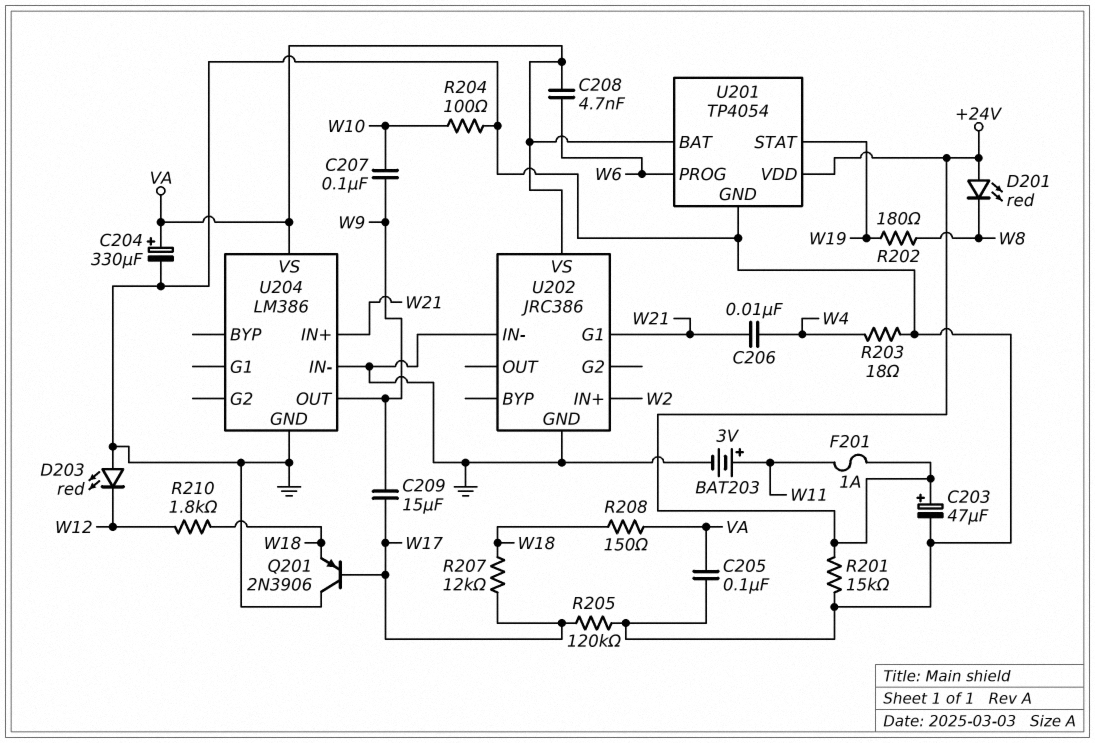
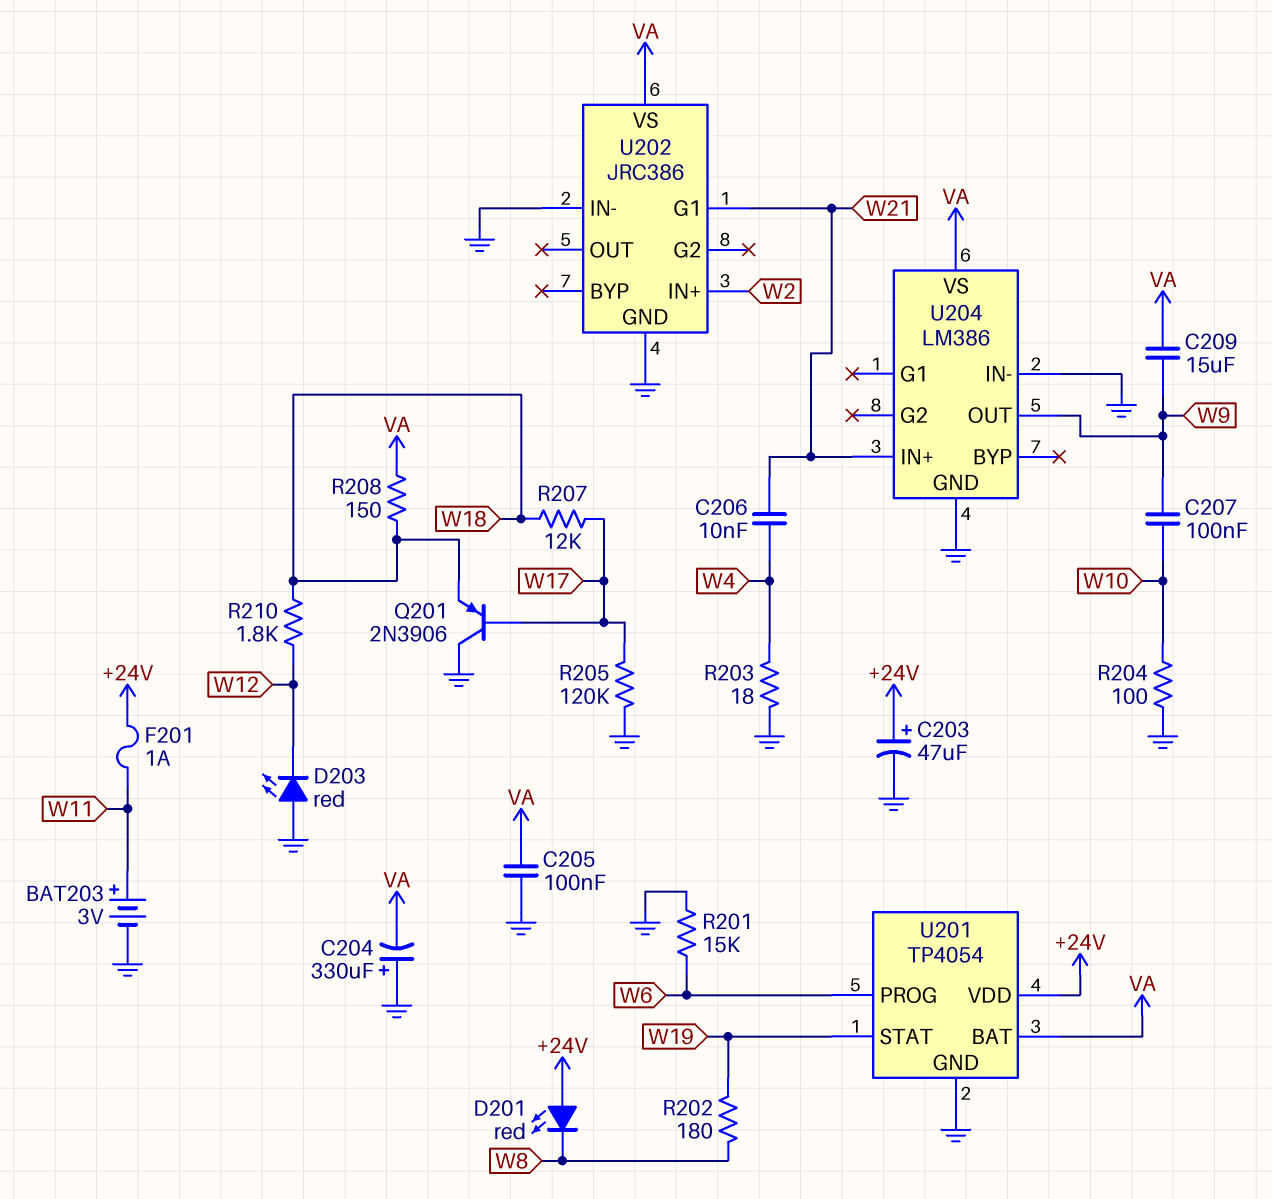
C204: 330uF (plus VA, minus GND) -> 330uF (plus GND, minus VA)
C208: 4.7nF (VA, W6) -> none
C209: 15uF (W9, W17) -> 15uF (VA, W9)
R201: 15k (+24V, GND) -> 15k (GND, W6)

